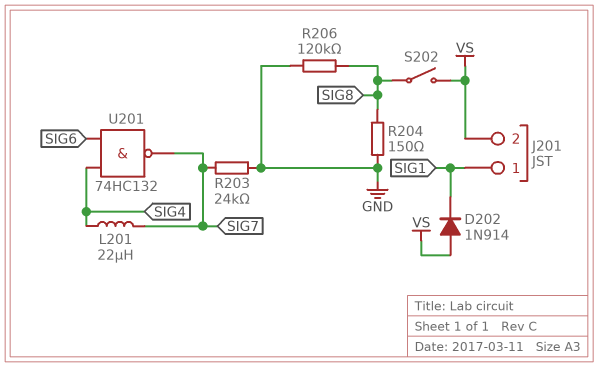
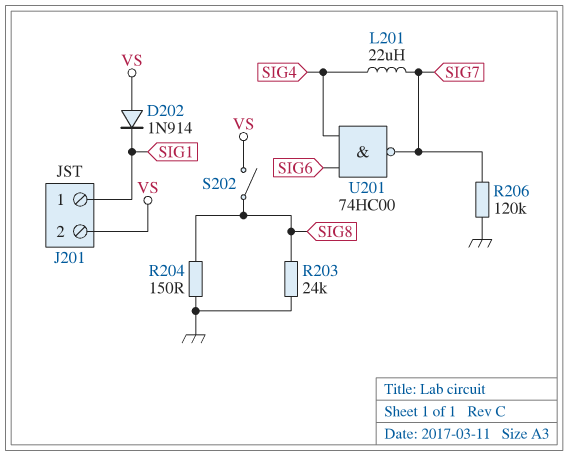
R203: 24k (GND, SIG7) -> 24k (GND, SIG8)
R206: 120k (GND, SIG8) -> 120k (GND, SIG7)
U201: NAND 74HC132 (in SIG4, in SIG6, out SIG7) -> NAND 74HC00 (in SIG4, in SIG6, out SIG7)

